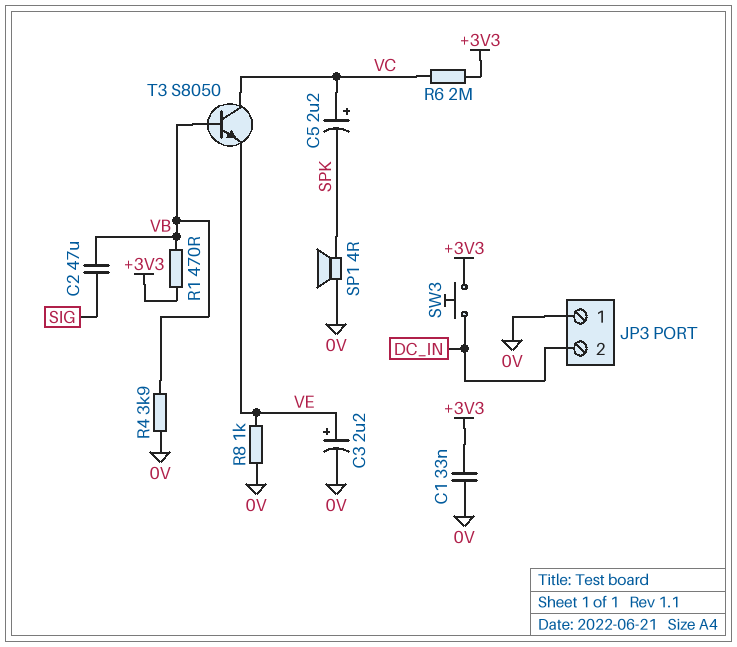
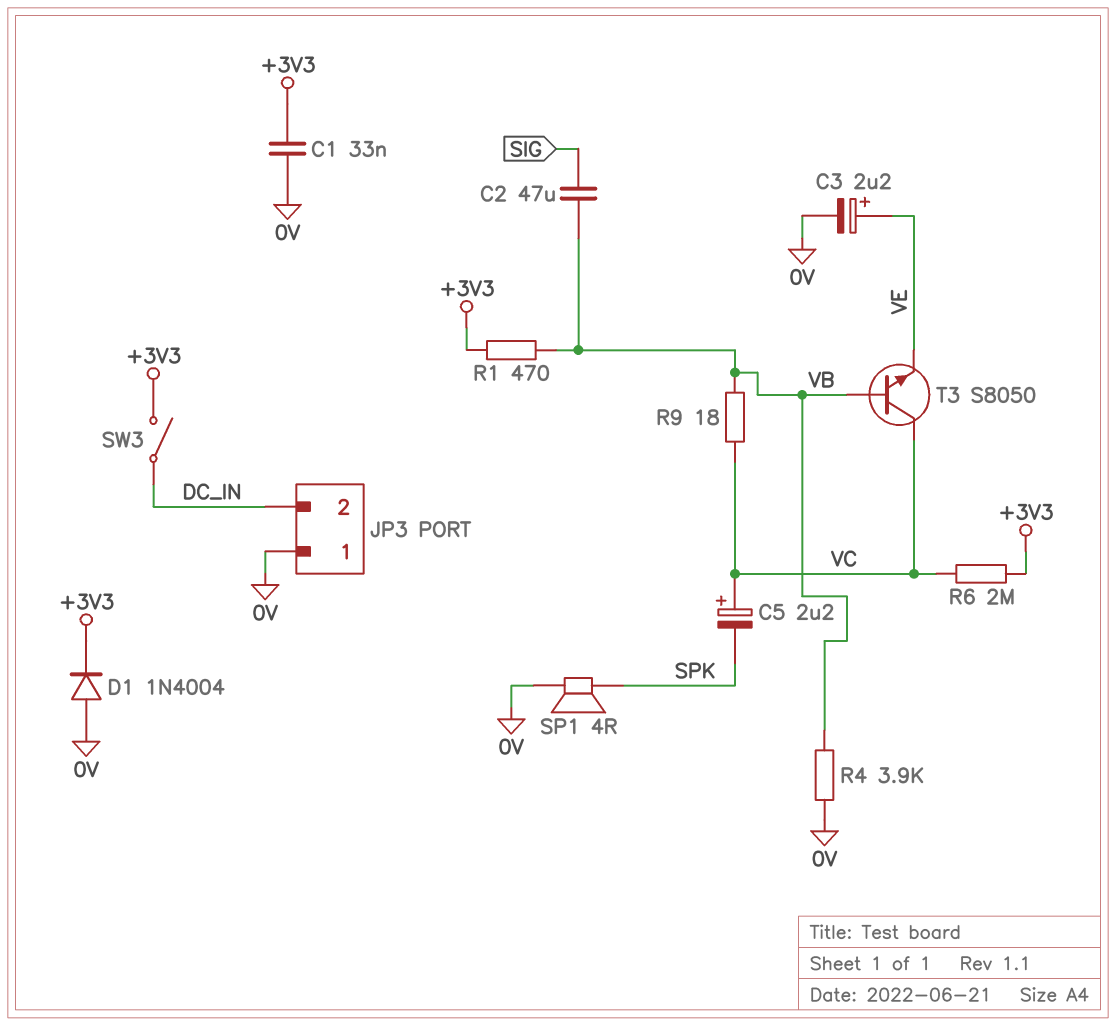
D1: none -> diode 1N4004 (A 0V, K +3V3)
R8: 1k (0V, VE) -> none
R9: none -> 18 (VB, VC)
SW3: button (+3V3, DC_IN) -> switch (+3V3, DC_IN)

